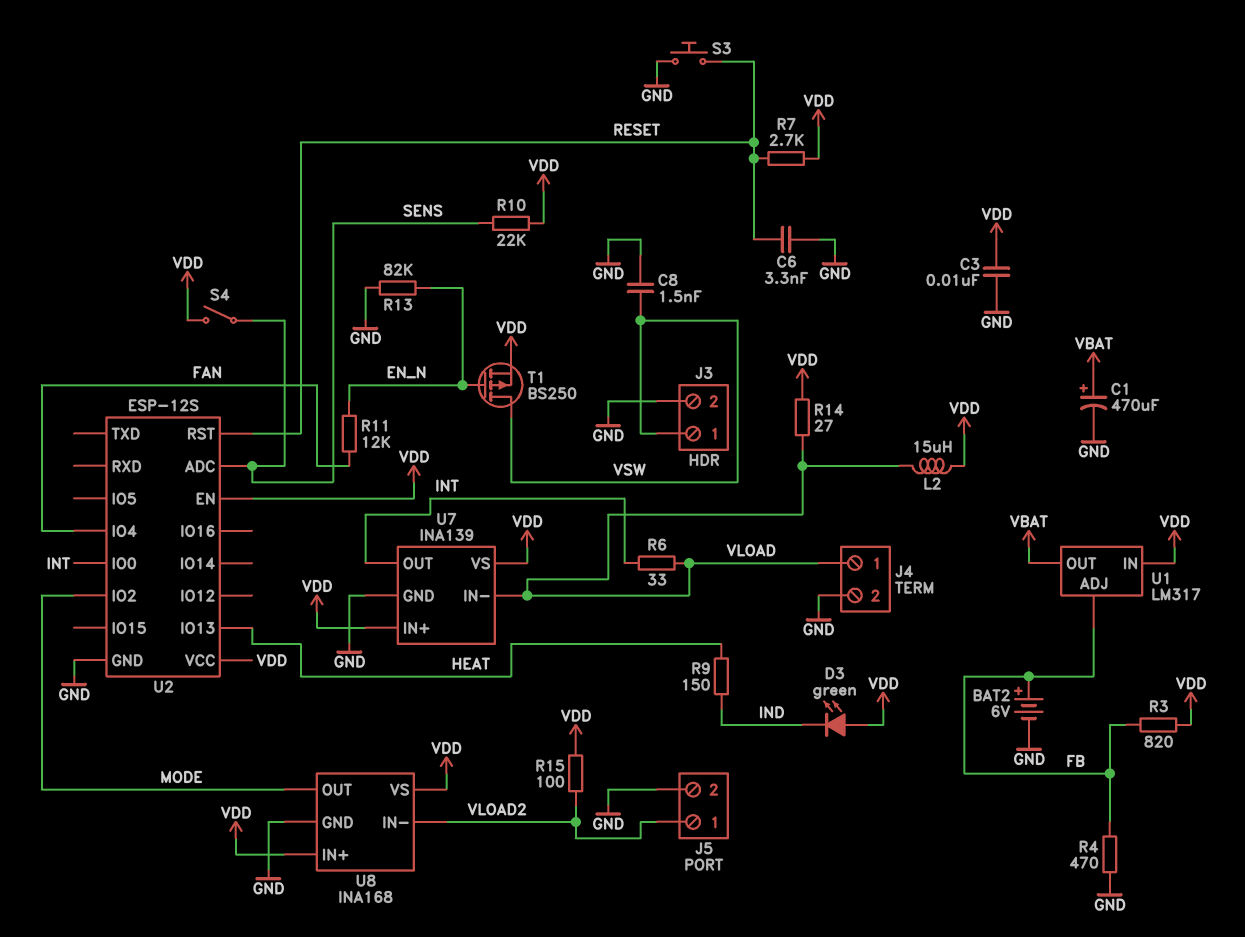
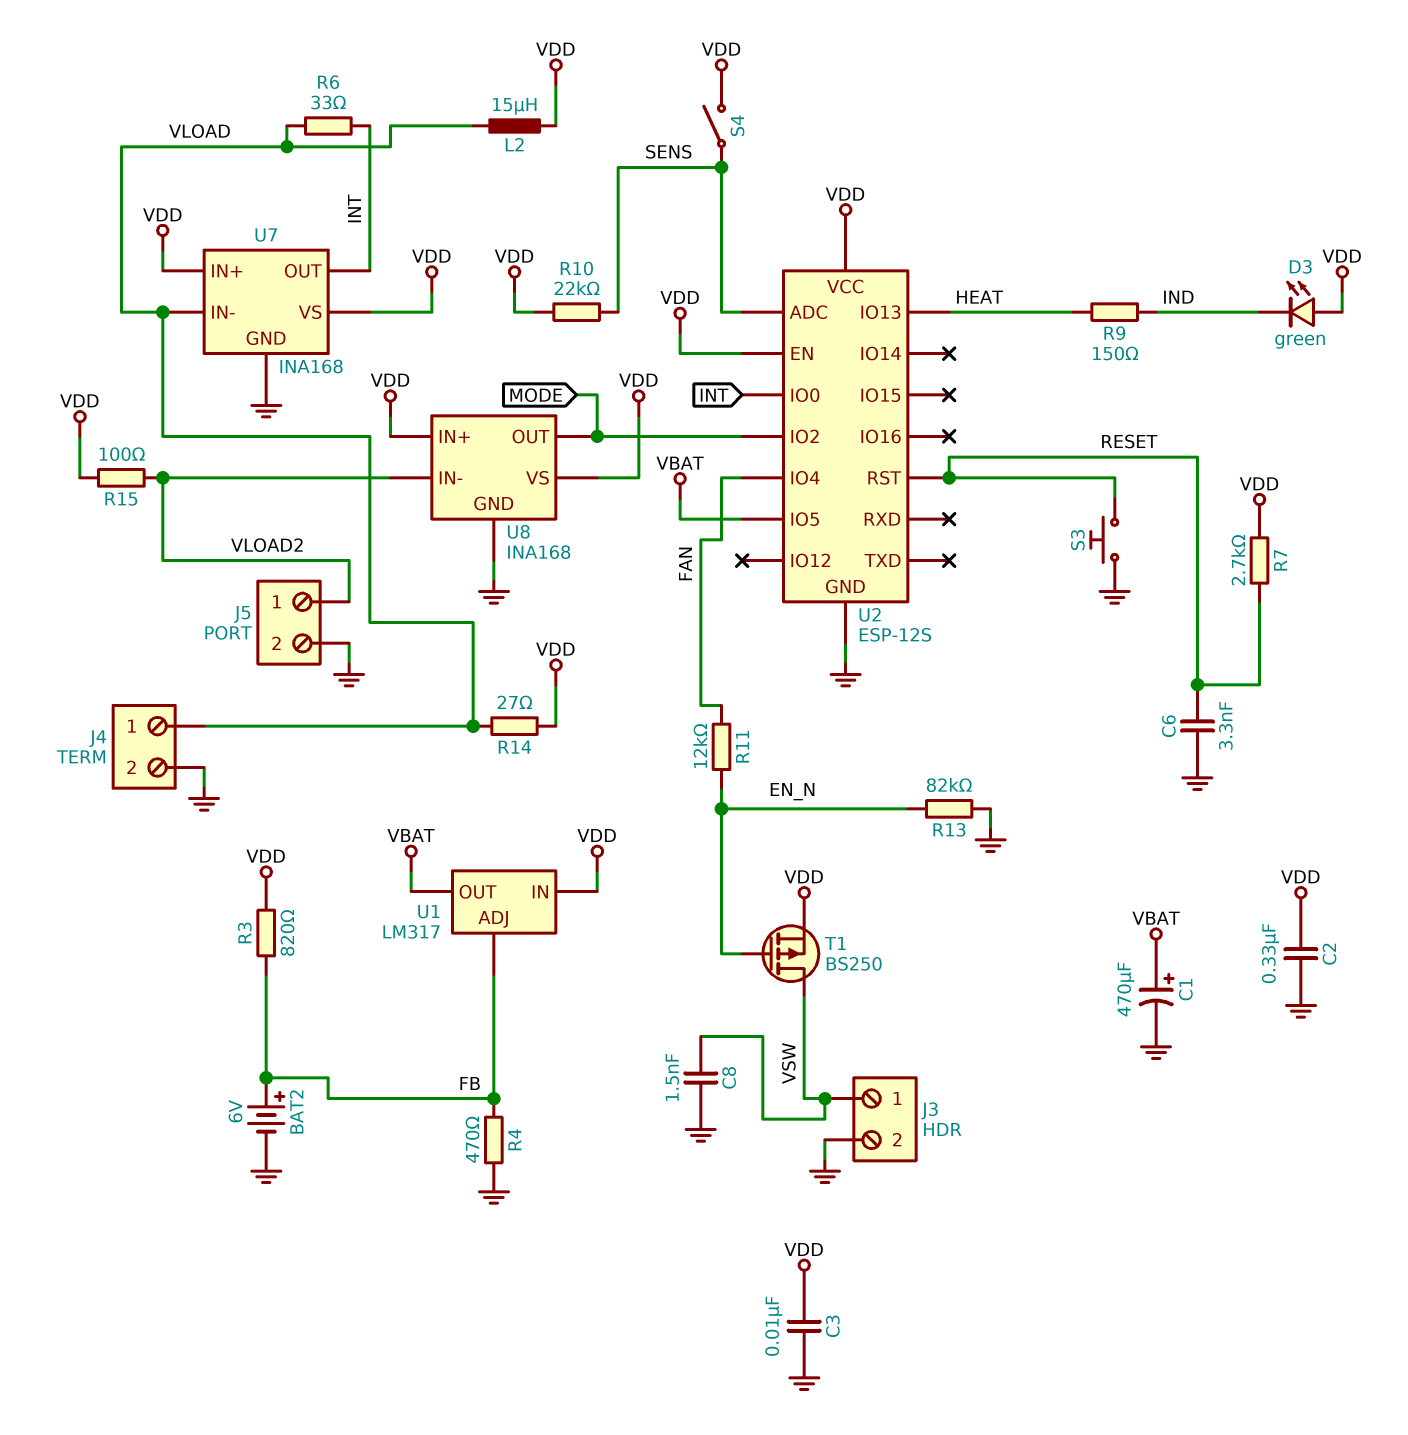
C2: none -> 330nF (GND, VDD)
U2 pin IO5: none -> VBAT
U7: INA139 -> INA168

